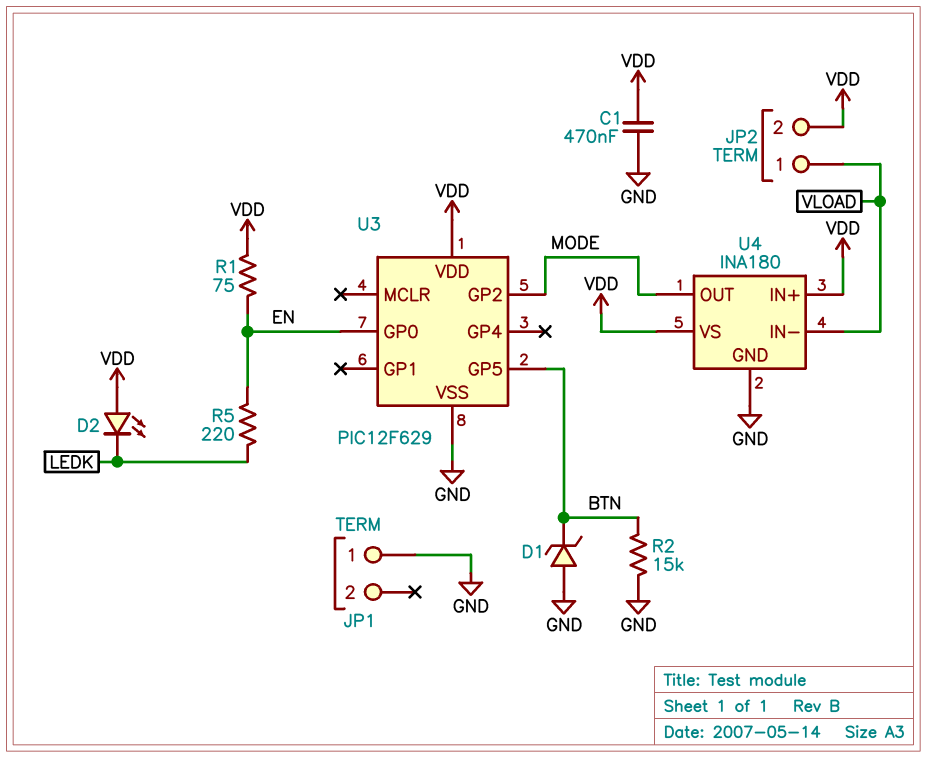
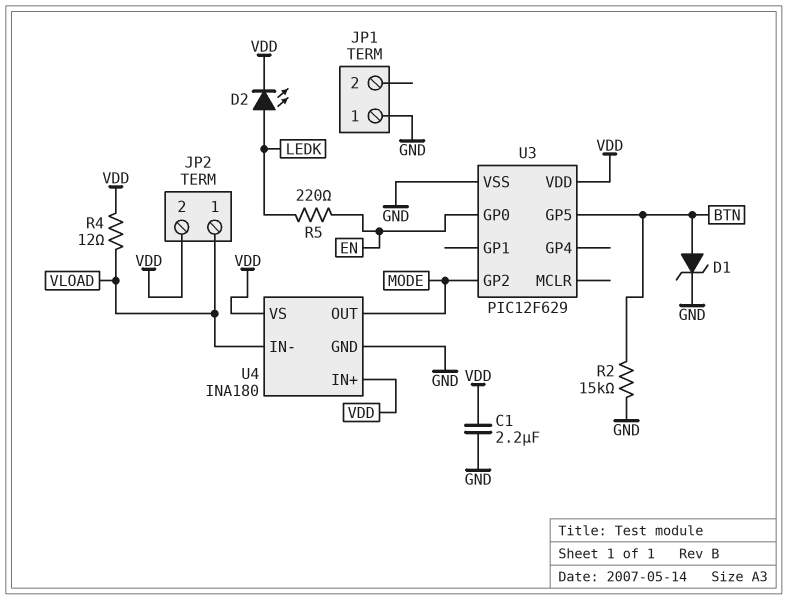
C1: 470nF (GND, VDD) -> 2.2uF (GND, VDD)
D1: zener (A GND, K BTN) -> zener (A BTN, K GND)
D2: LED (A VDD, K LEDK) -> LED (A LEDK, K VDD)
R1: 75 (EN, VDD) -> none
R4: none -> 12 (VDD, VLOAD)

